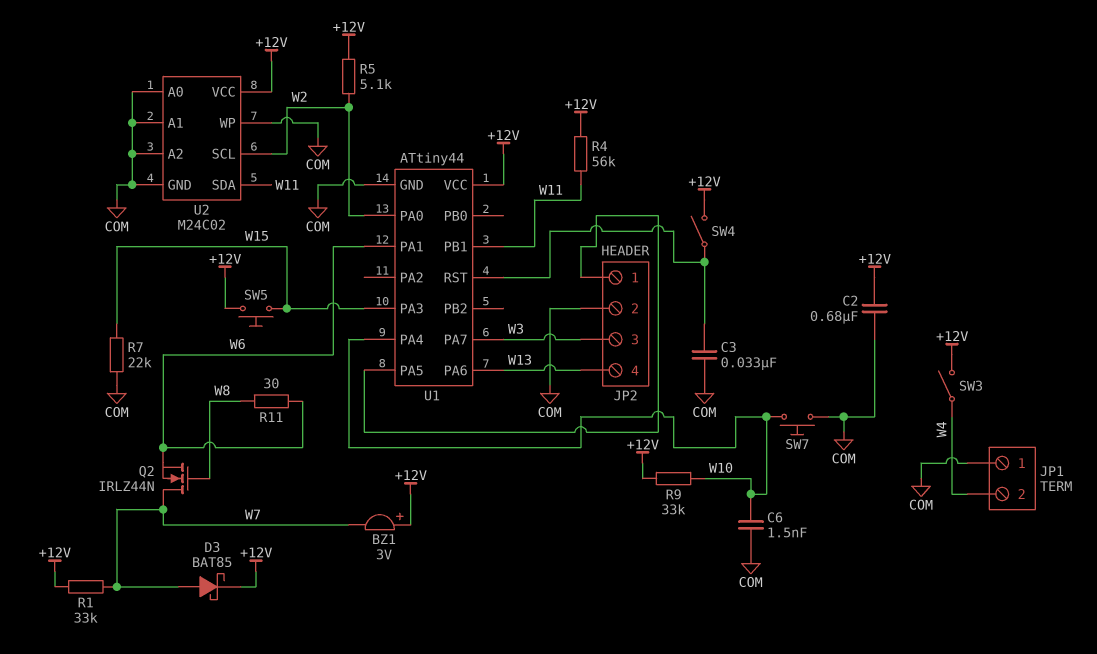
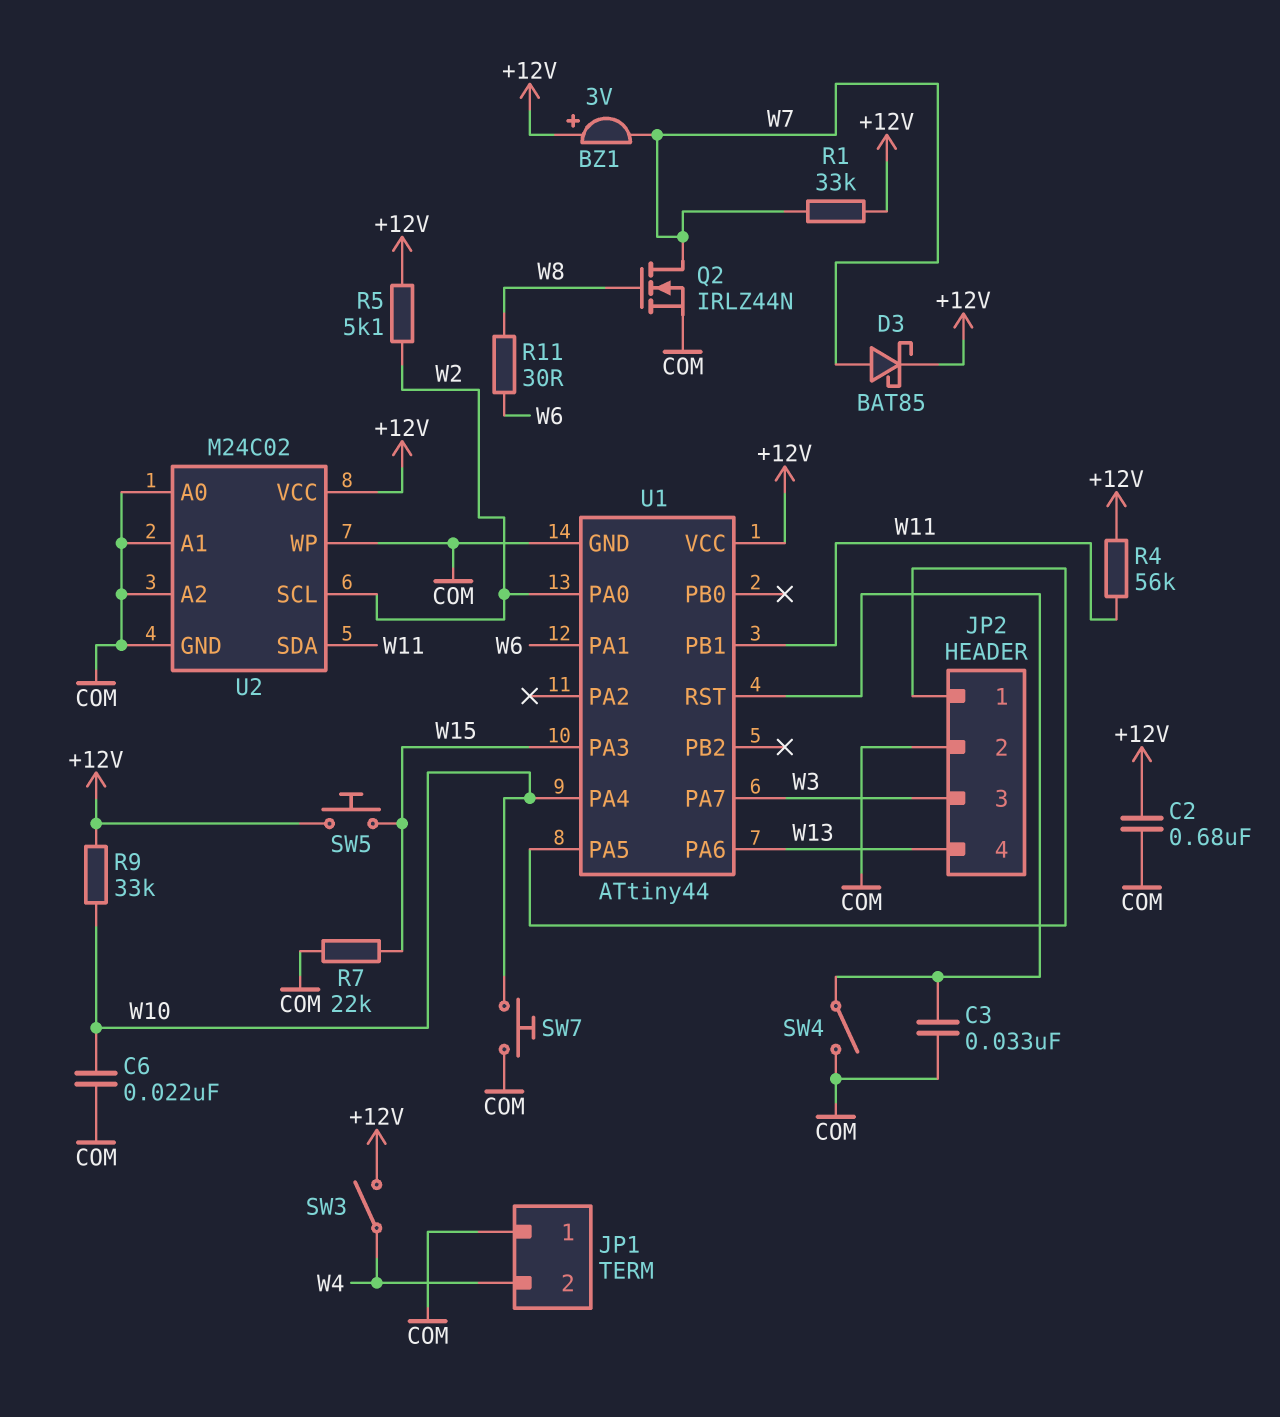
C6: 1.5nF (COM, W10) -> 22nF (COM, W10)
Q2: NMOS IRLZ44N (G W8, D W7, S W6) -> NMOS IRLZ44N (G W8, D W7, S COM)
SW4: switch (+12V, U1/RST) -> switch (COM, U1/RST)

